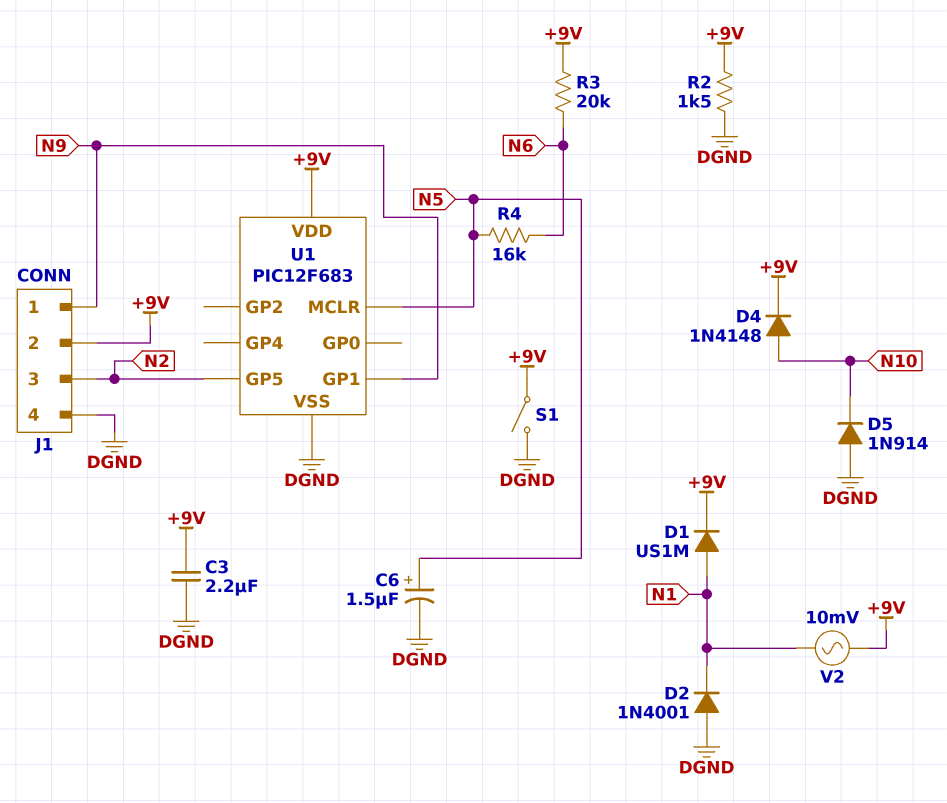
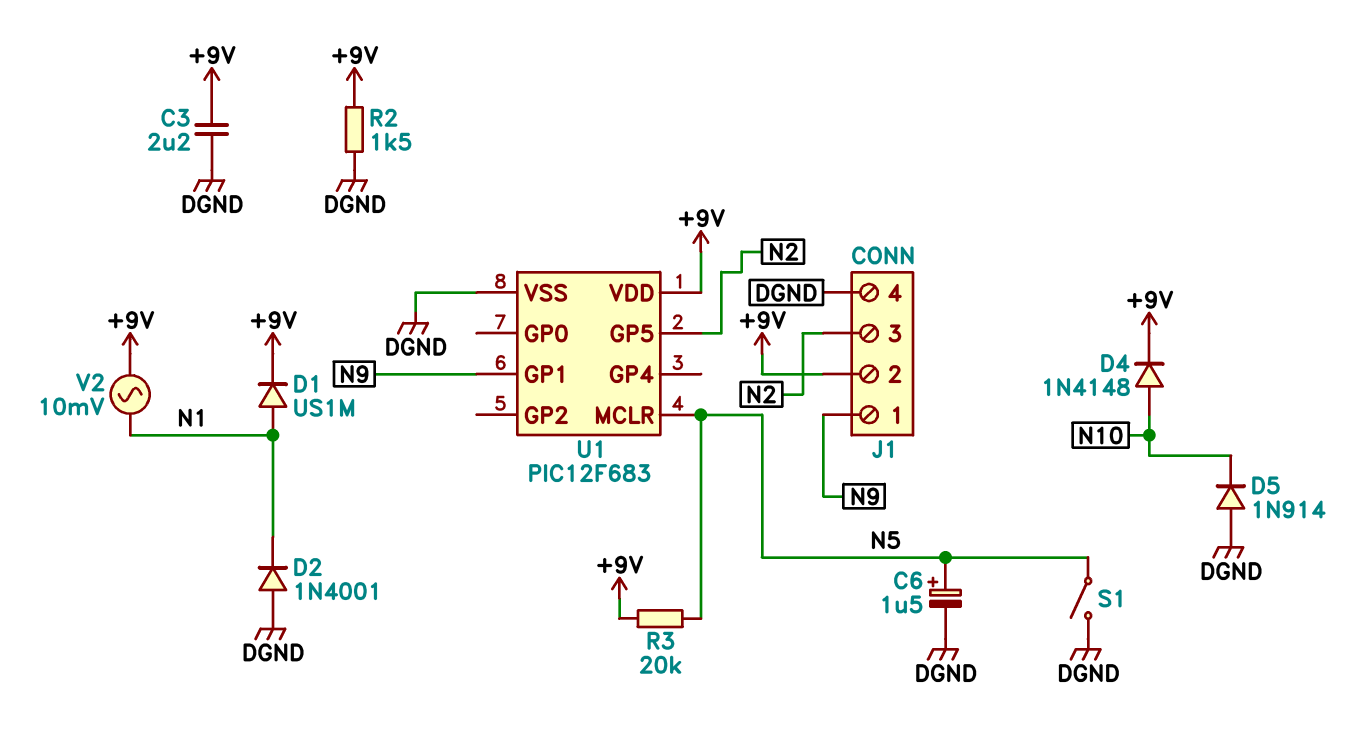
R3: 20k (+9V, N6) -> 20k (+9V, N5)
R4: 16k (N5, N6) -> none
S1: switch (+9V, DGND) -> switch (DGND, N5)

